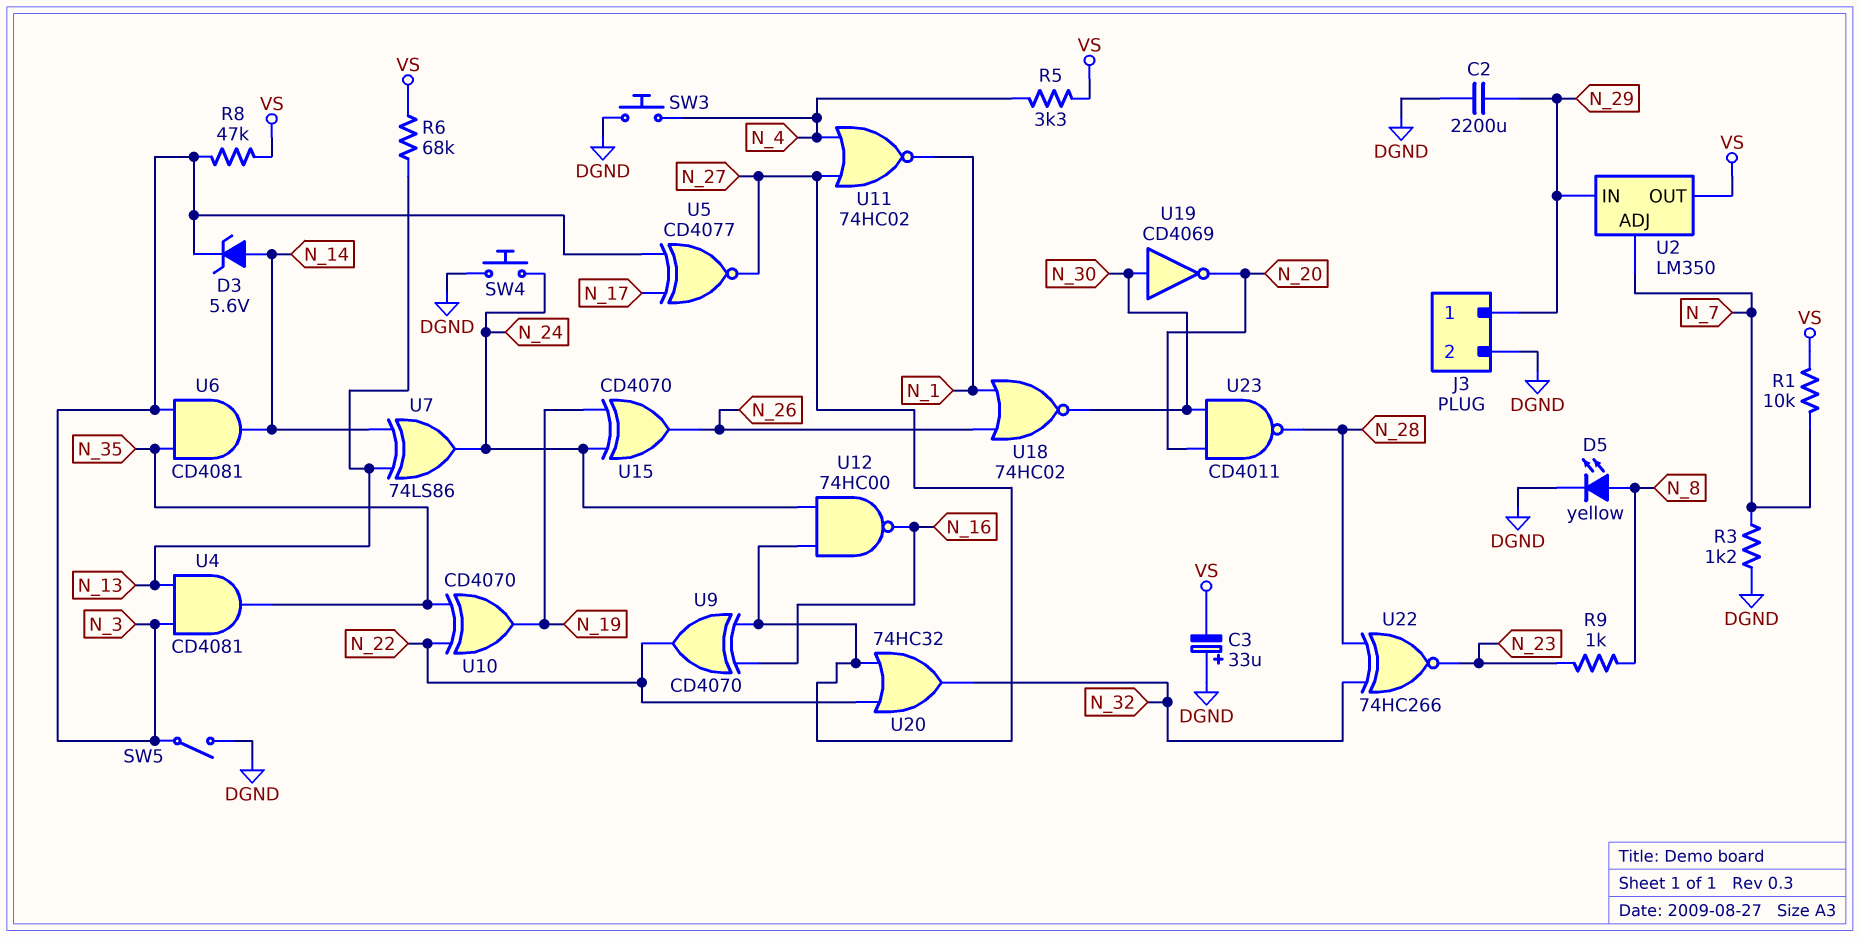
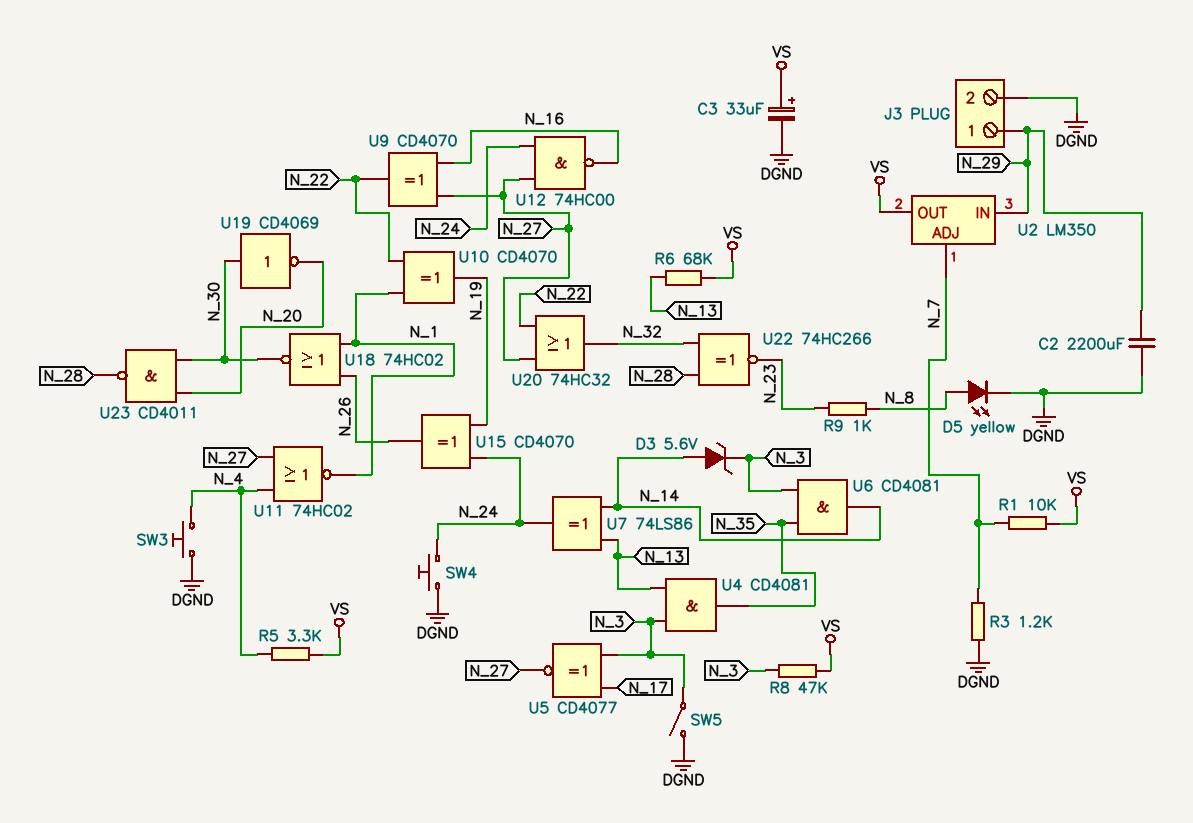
C3: 33uF (plus DGND, minus VS) -> 33uF (plus VS, minus DGND)
U10: XOR CD4070 (in N_22, in N_35, out N_19) -> XOR CD4070 (in N_1, in N_22, out N_19)

